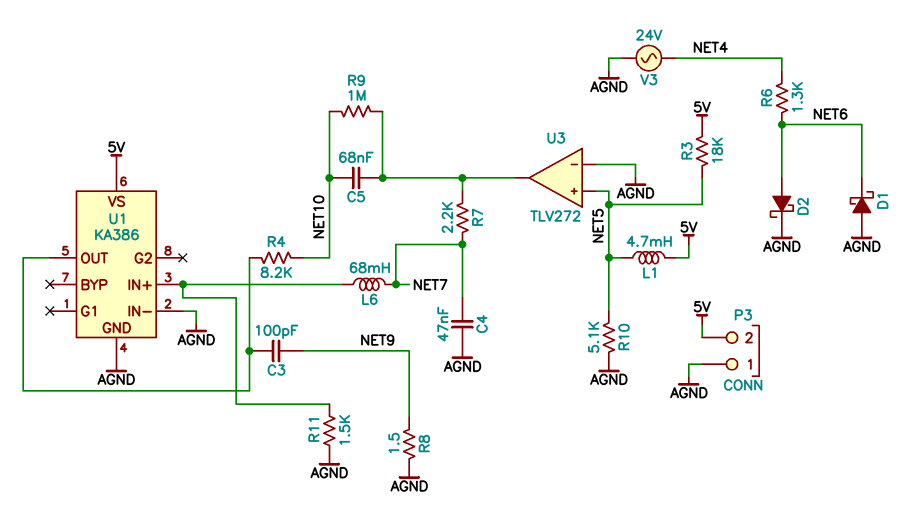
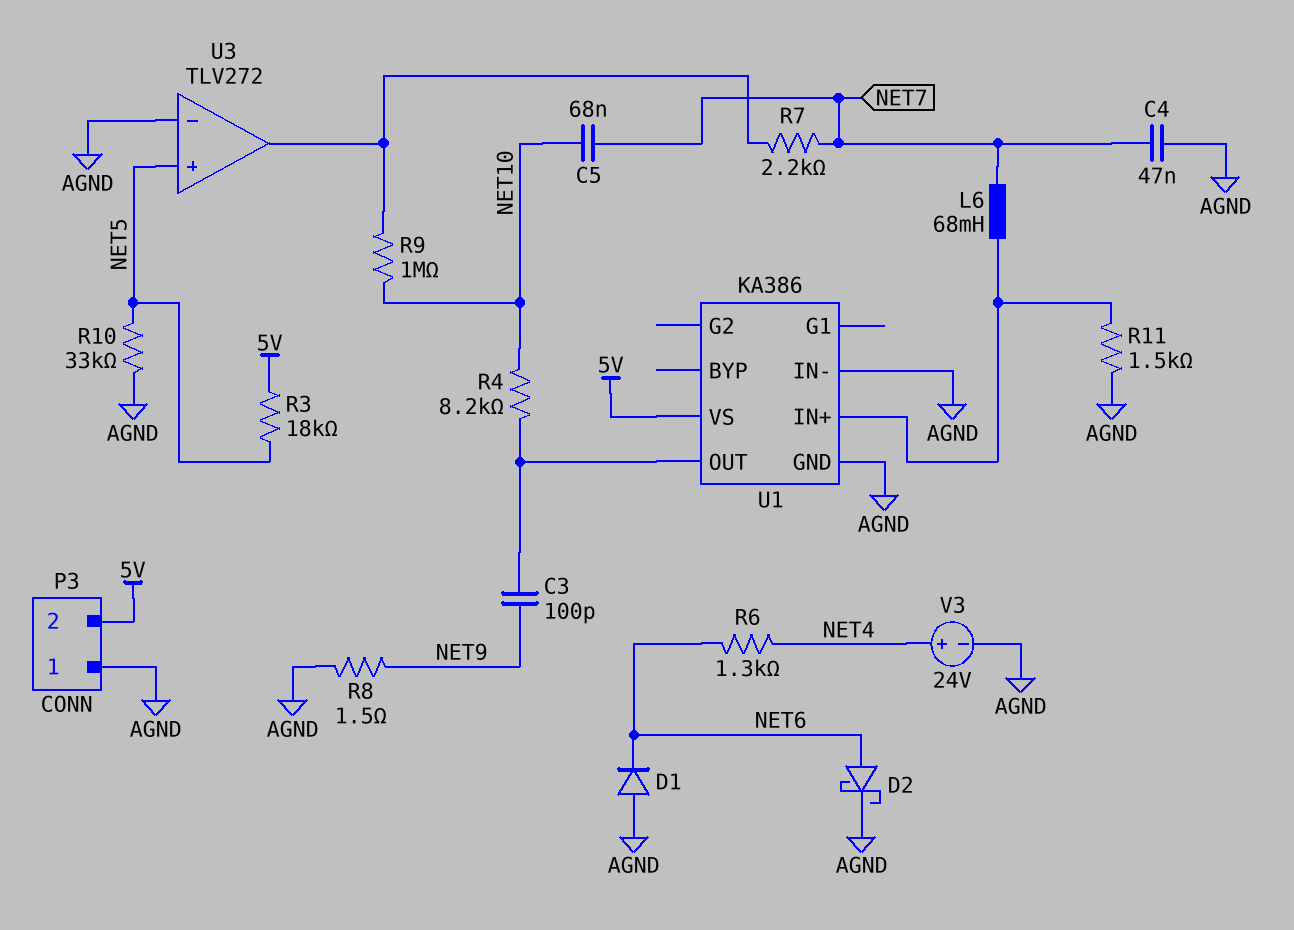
C5: 68nF (NET10, U3/out) -> 68nF (NET7, NET10)
D1: schottky (A AGND, K NET6) -> diode (A AGND, K NET6)
L1: 4.7mH (5V, NET5) -> none
R10: 5.1k (AGND, NET5) -> 33k (AGND, NET5)
V3: AC 24V (AGND, NET4) -> 24V (plus NET4, minus AGND)

